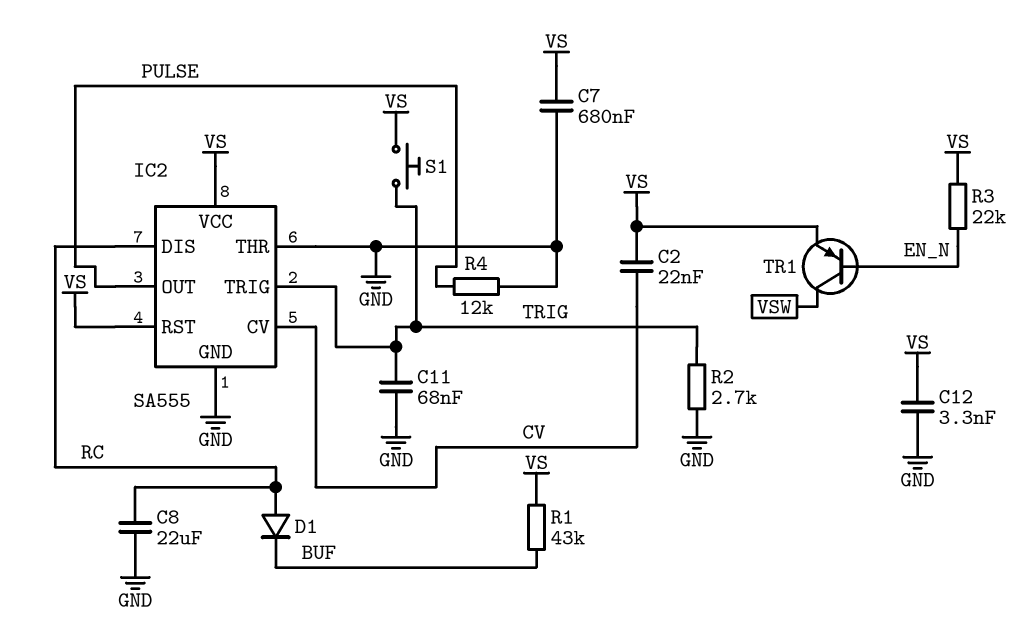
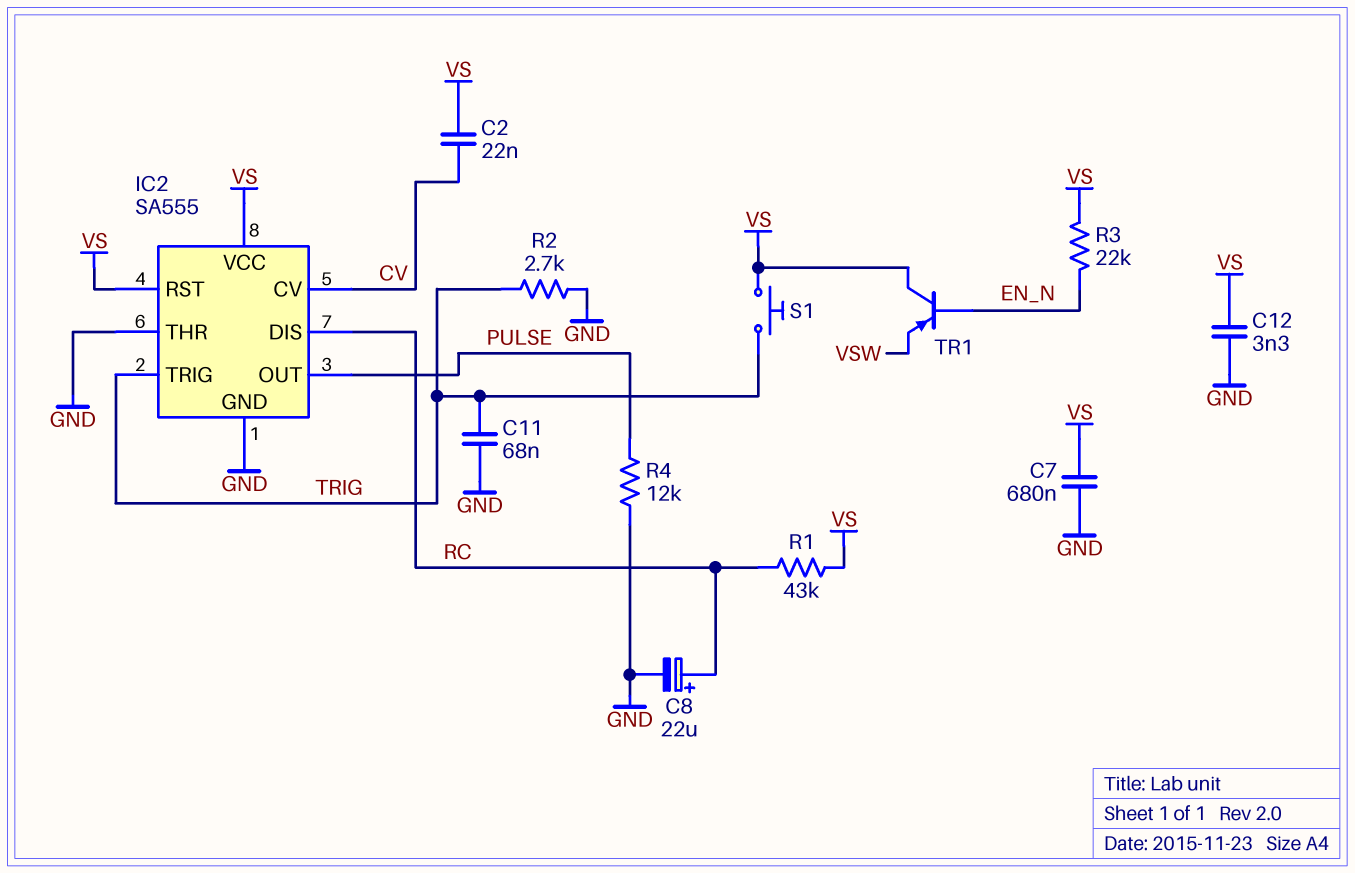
C8: 22uF (GND, RC) -> 22uF (plus RC, minus GND)
D1: diode (A RC, K BUF) -> none
R1: 43k (BUF, VS) -> 43k (RC, VS)
TR1: PNP (B EN_N, C VSW, E VS) -> PNP (B EN_N, C VS, E VSW)

